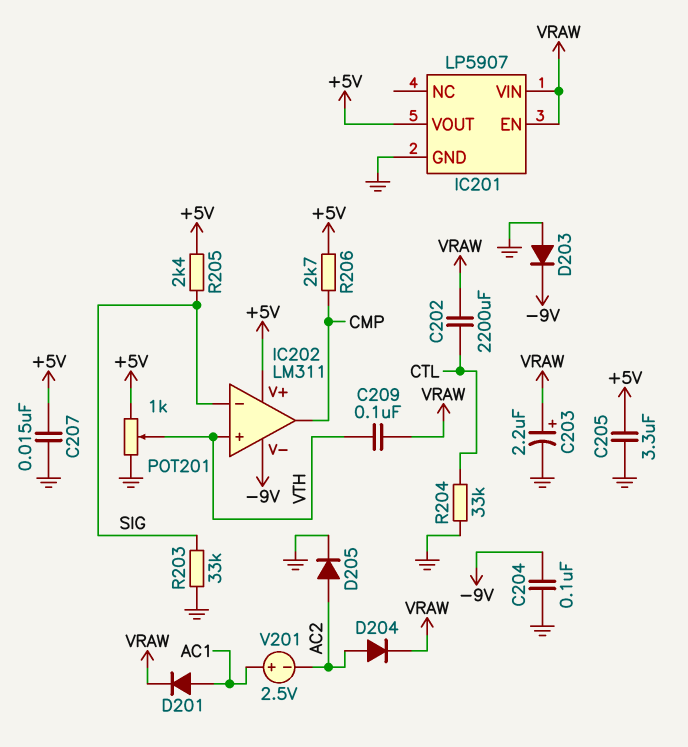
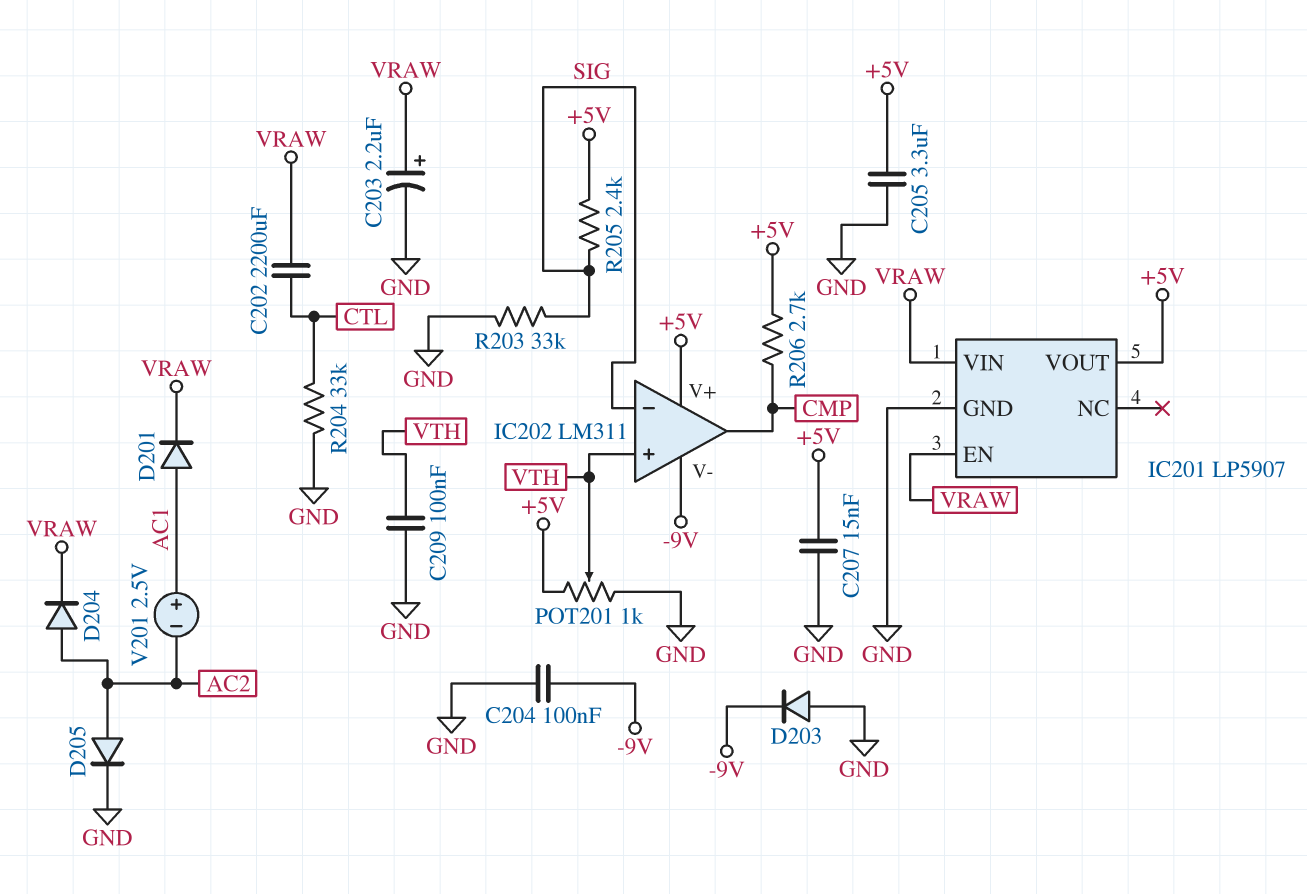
C209: 100nF (VRAW, VTH) -> 100nF (GND, VTH)

